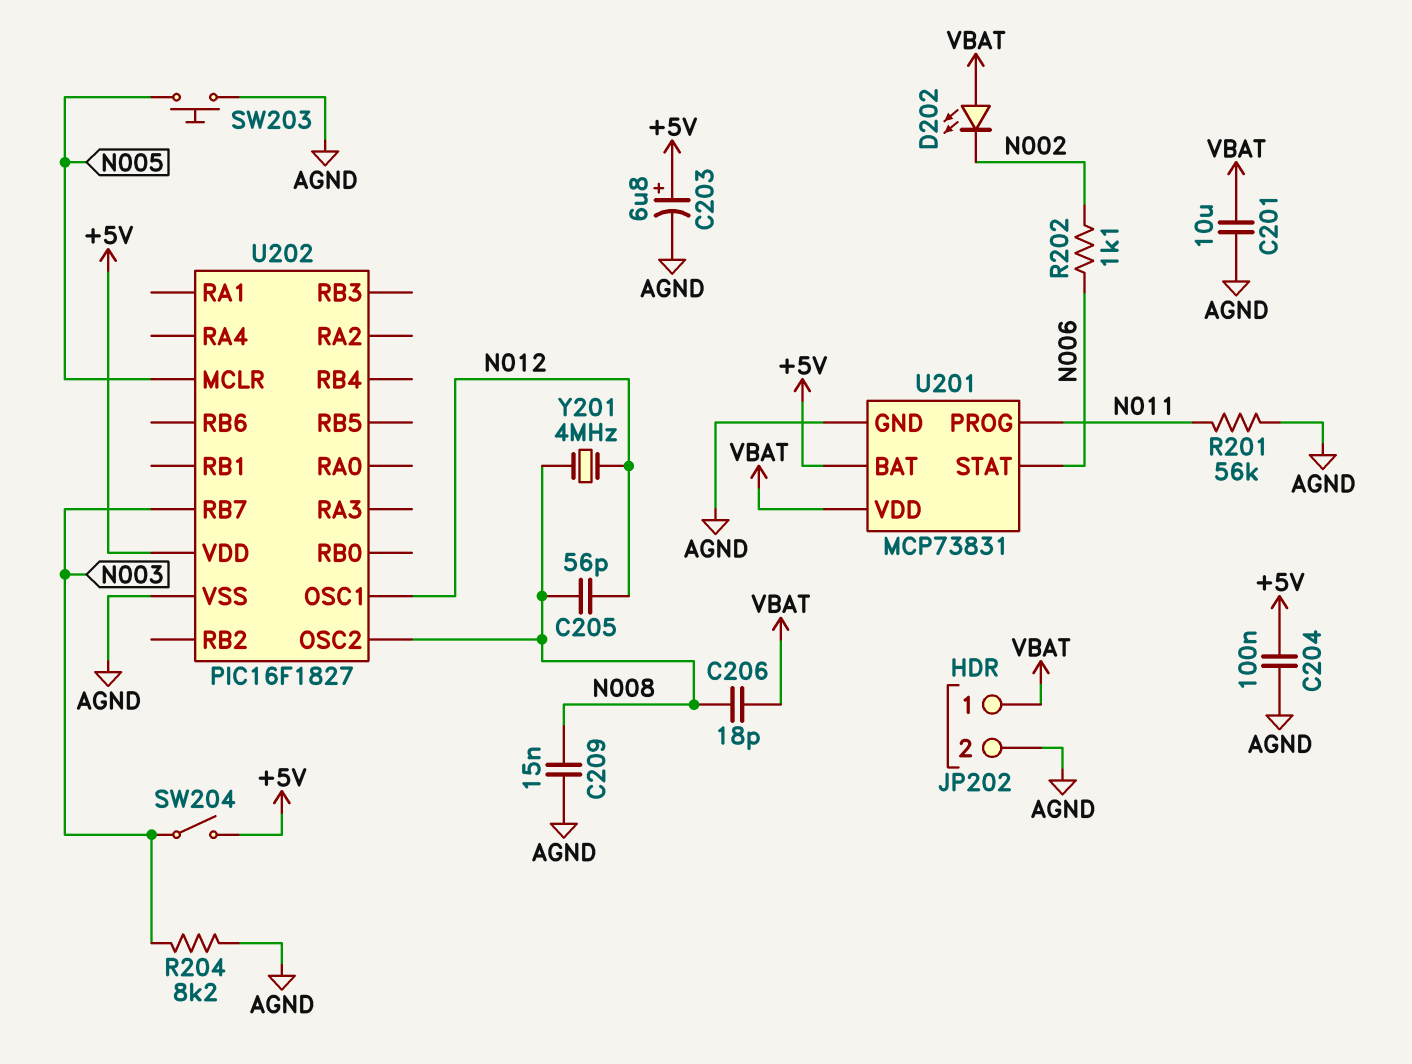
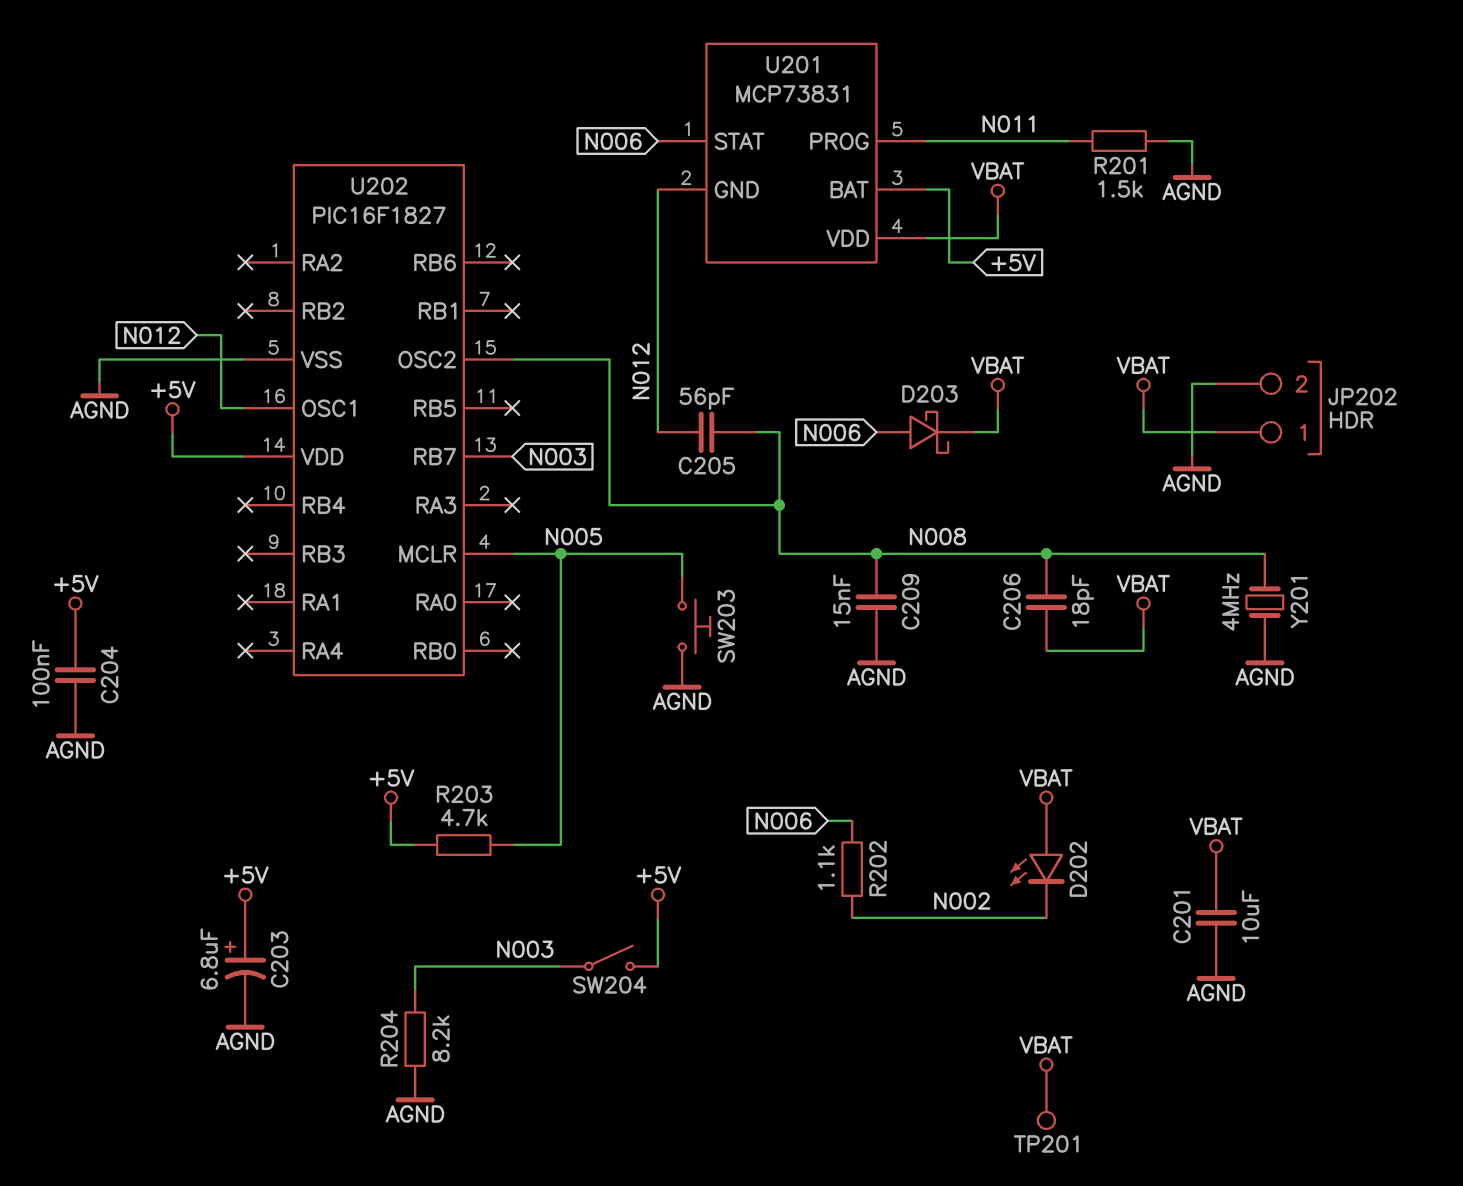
D203: none -> schottky (A N006, K VBAT)
R201: 56k (AGND, N011) -> 1.5k (AGND, N011)
R203: none -> 4.7k (+5V, N005)
TP201: none -> test point (VBAT)
U201 pin GND: AGND -> N012
Y201: 4MHz (N008, N012) -> 4MHz (AGND, N008)

